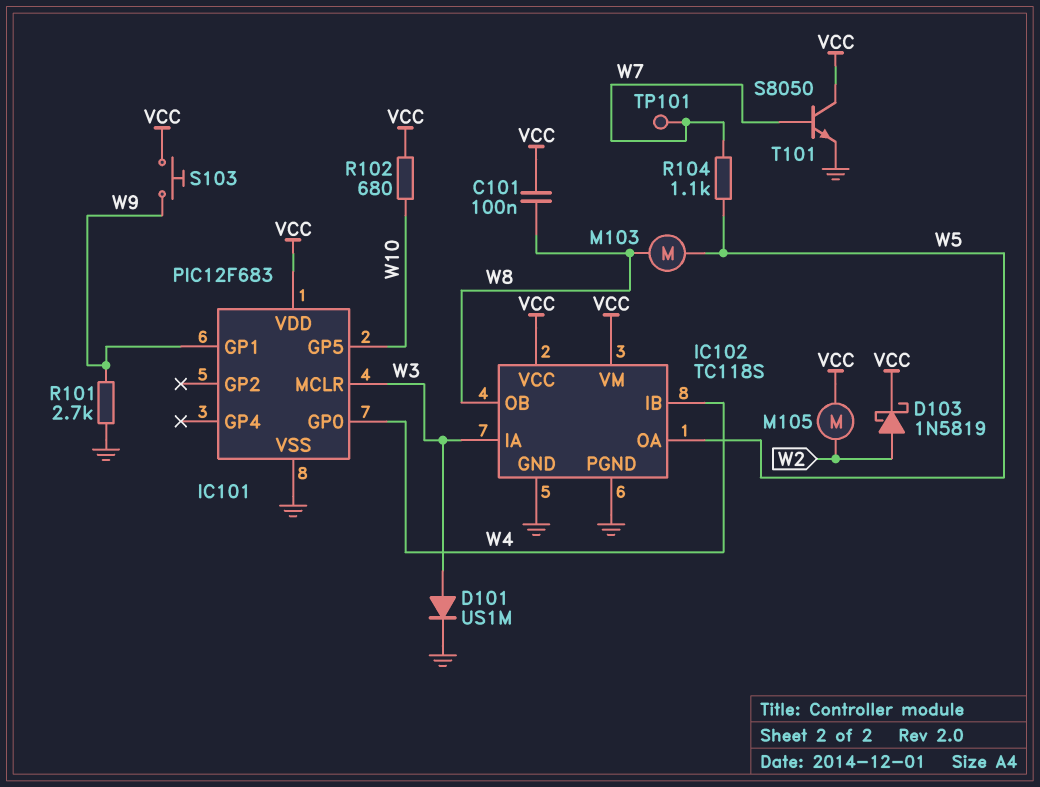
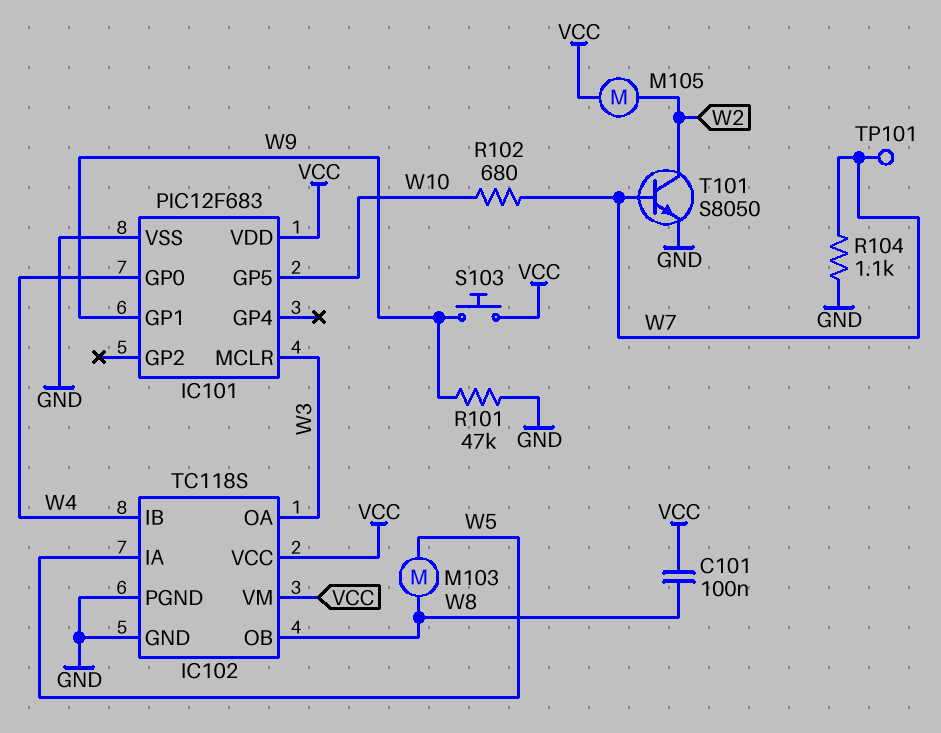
D101: diode US1M (A W3, K GND) -> none
D103: schottky 1N5819 (A W2, K VCC) -> none
IC102 pin IA: W3 -> W5
IC102 pin OA: W5 -> W3
R101: 2.7k (GND, W9) -> 47k (GND, W9)
R102: 680 (VCC, W10) -> 680 (W7, W10)
R104: 1.1k (W5, W7) -> 1.1k (GND, W7)
T101: NPN S8050 (B W7, C VCC, E GND) -> NPN S8050 (B W7, C W2, E GND)

